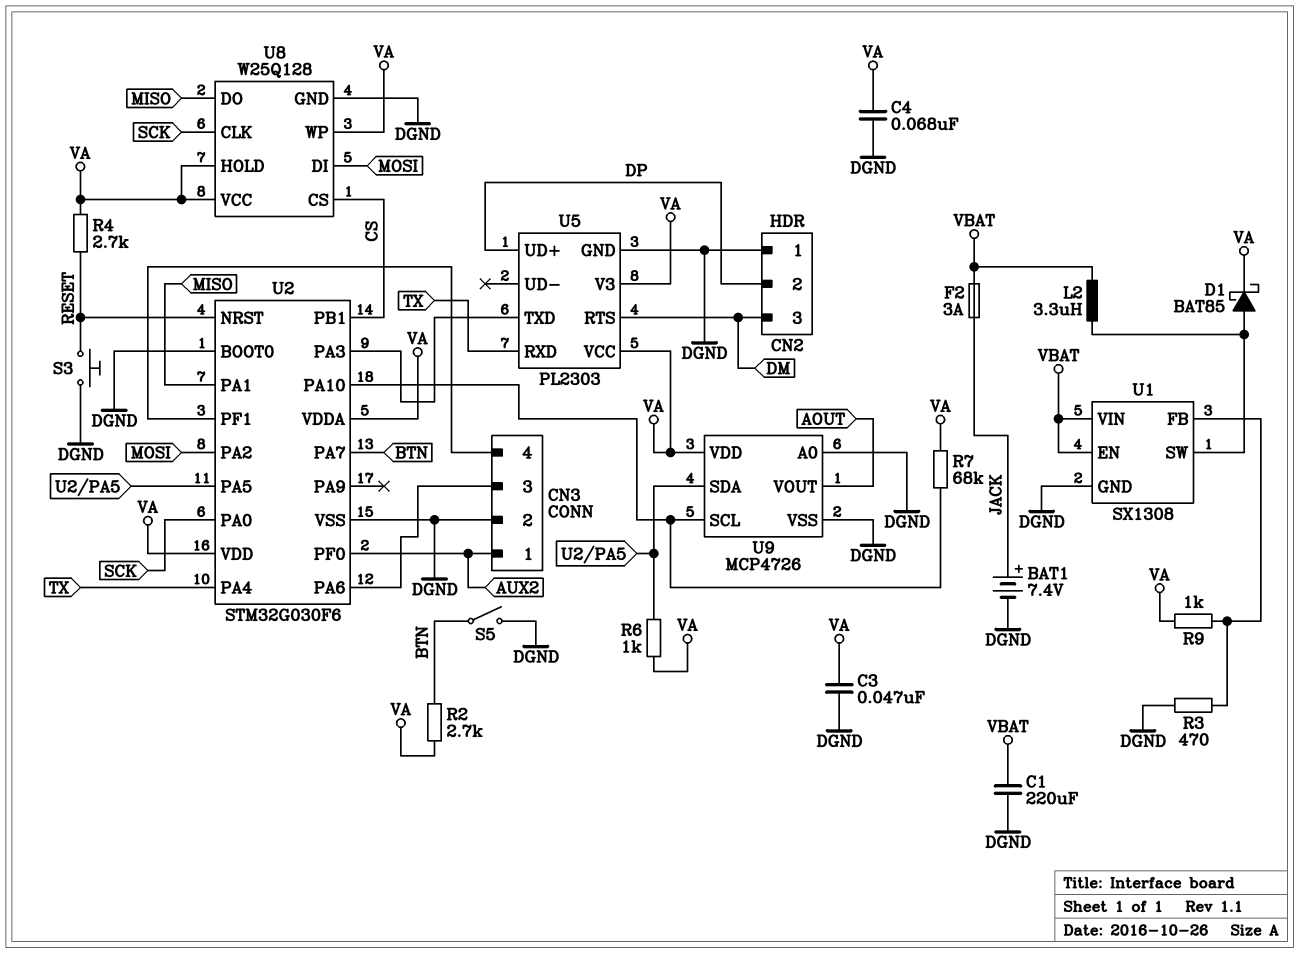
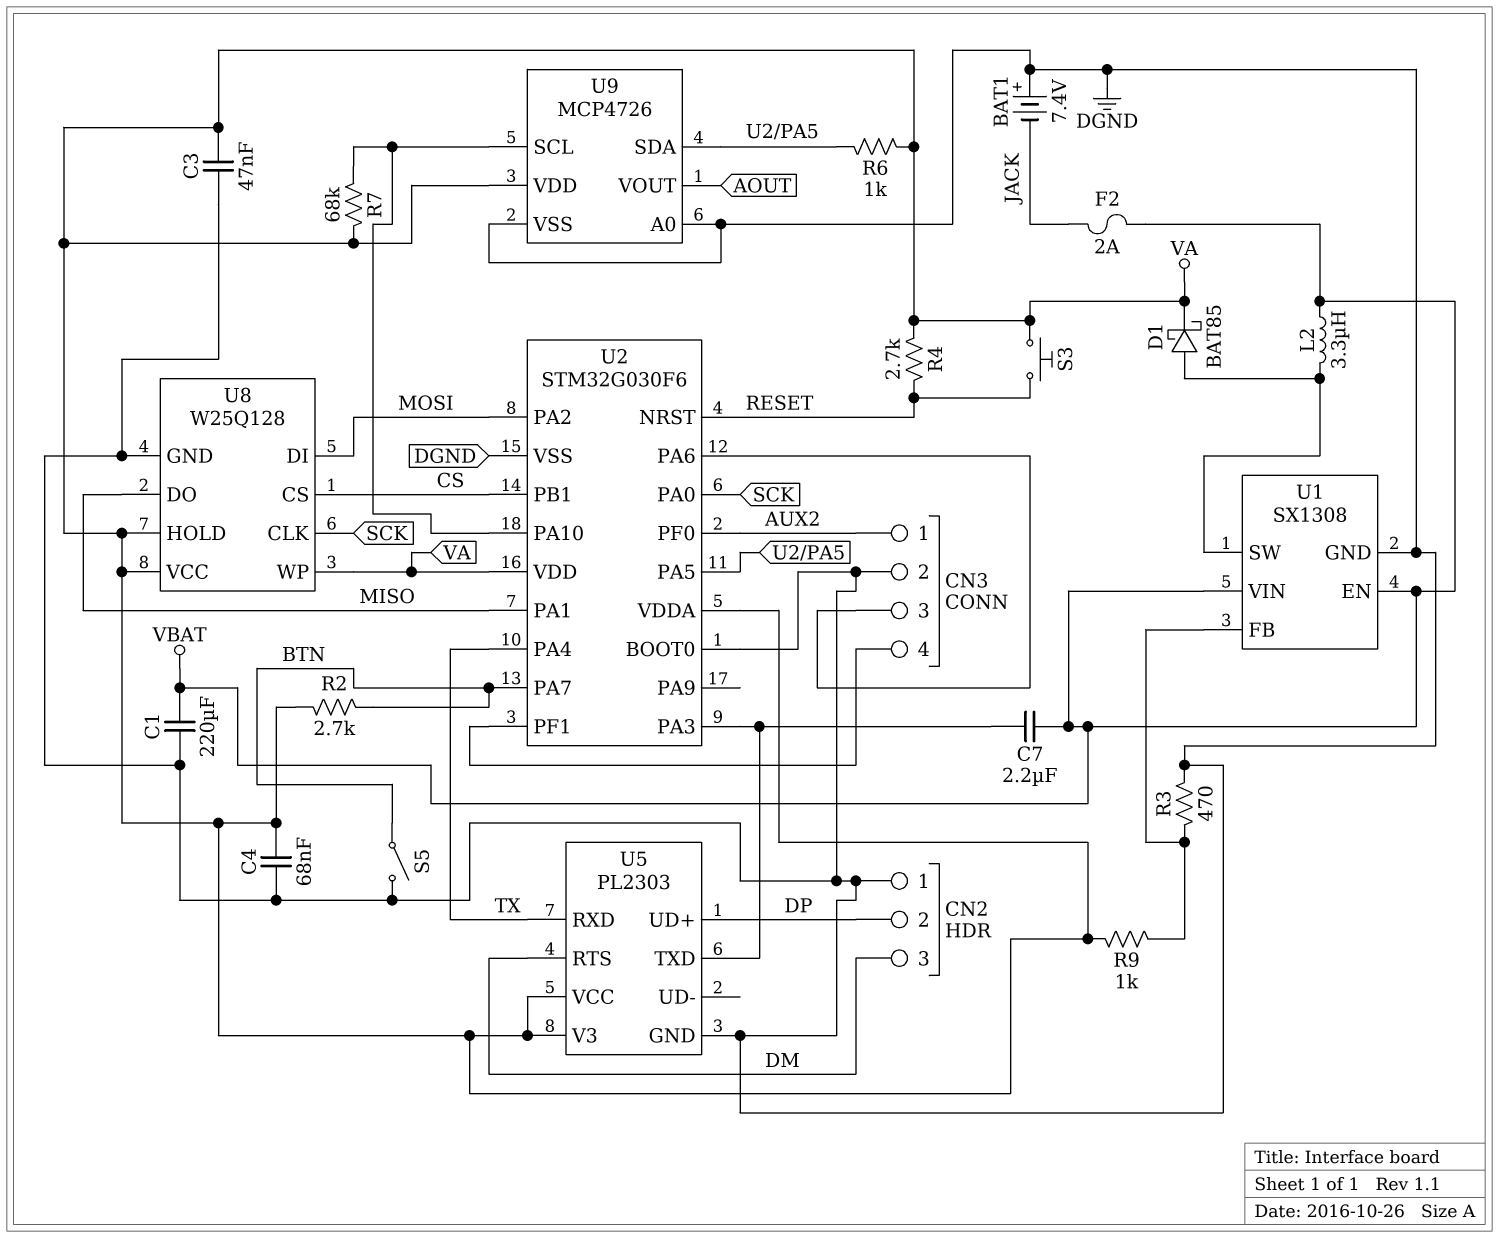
BAT1: 7.4V (plus JACK, minus DGND) -> 7.4V (plus DGND, minus JACK)
C7: none -> 2.2uF (U2/PA3, VBAT)
F2: 3A (JACK, VBAT) -> 2A (JACK, VBAT)
S3: button (DGND, RESET) -> button (RESET, VA)

